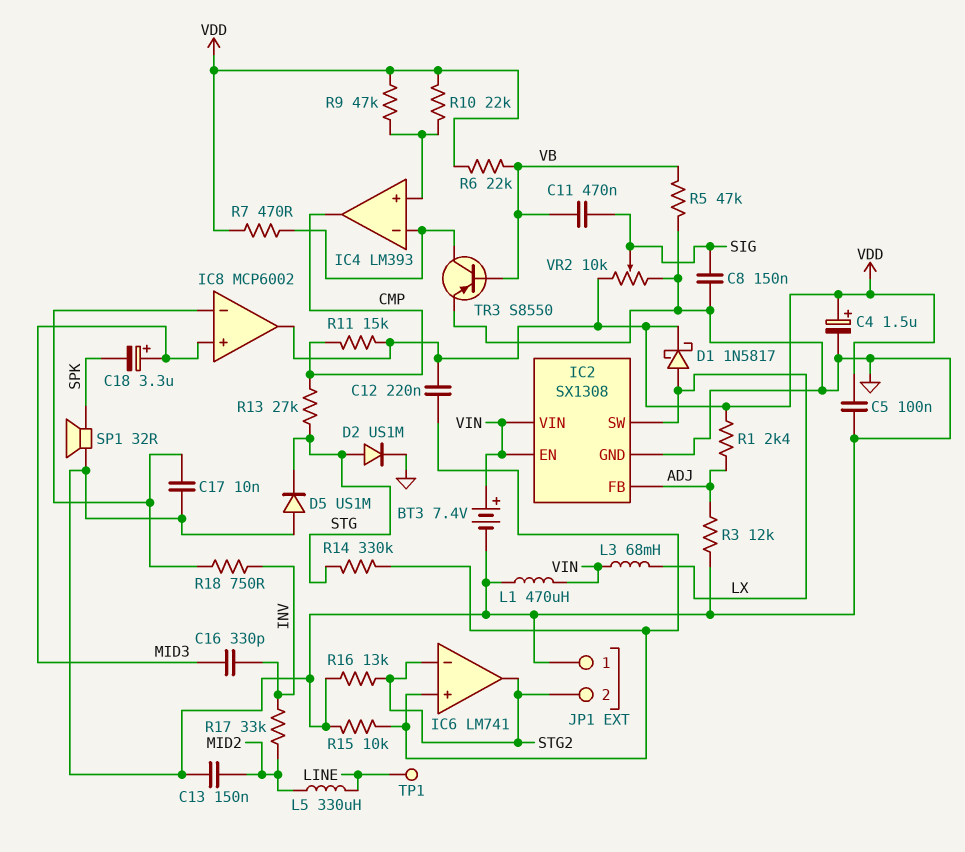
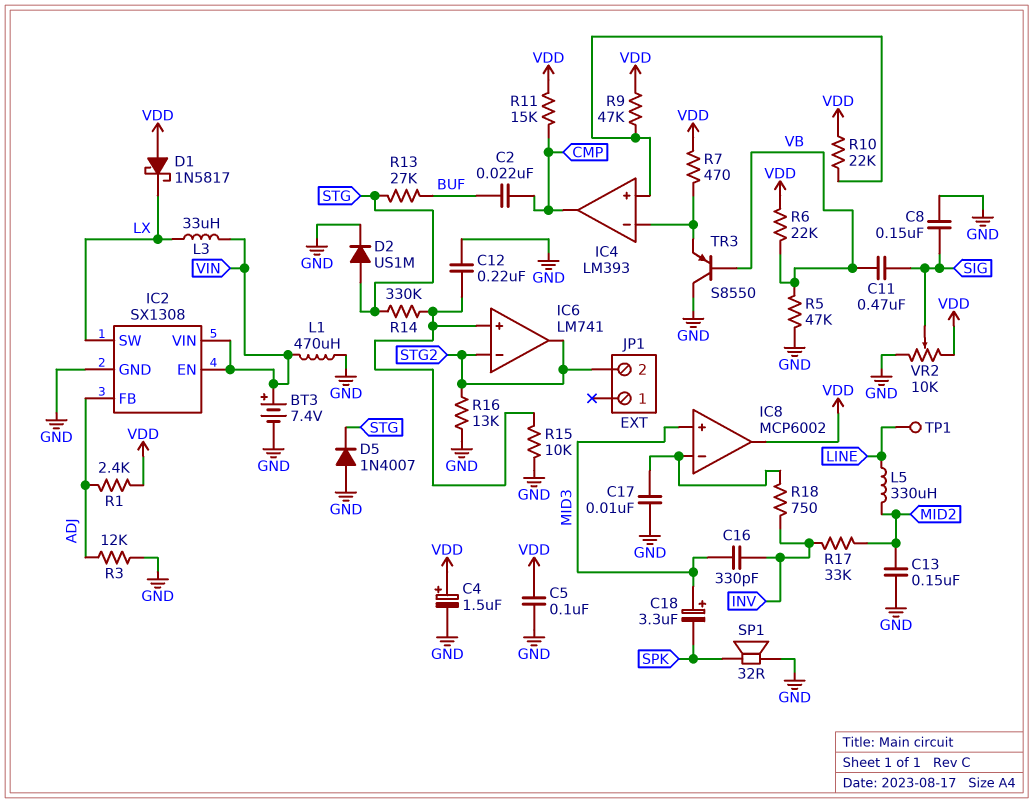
C2: none -> 22nF (BUF, CMP)
C12: 220nF (IC6/in+, VDD) -> 220nF (GND, IC6/in+)
D1: schottky 1N5817 (A LX, K VDD) -> schottky 1N5817 (A VDD, K LX)
D5: diode US1M (A GND, K STG) -> diode 1N4007 (A GND, K STG)
JP1 pin 1: GND -> none
L3: 68mH (LX, VIN) -> 33uH (LX, VIN)
R13: 27k (CMP, STG) -> 27k (BUF, STG)
TR3: PNP S8550 (B VB, C IC4/in-, E GND) -> PNP S8550 (B VB, C GND, E IC4/in-)

